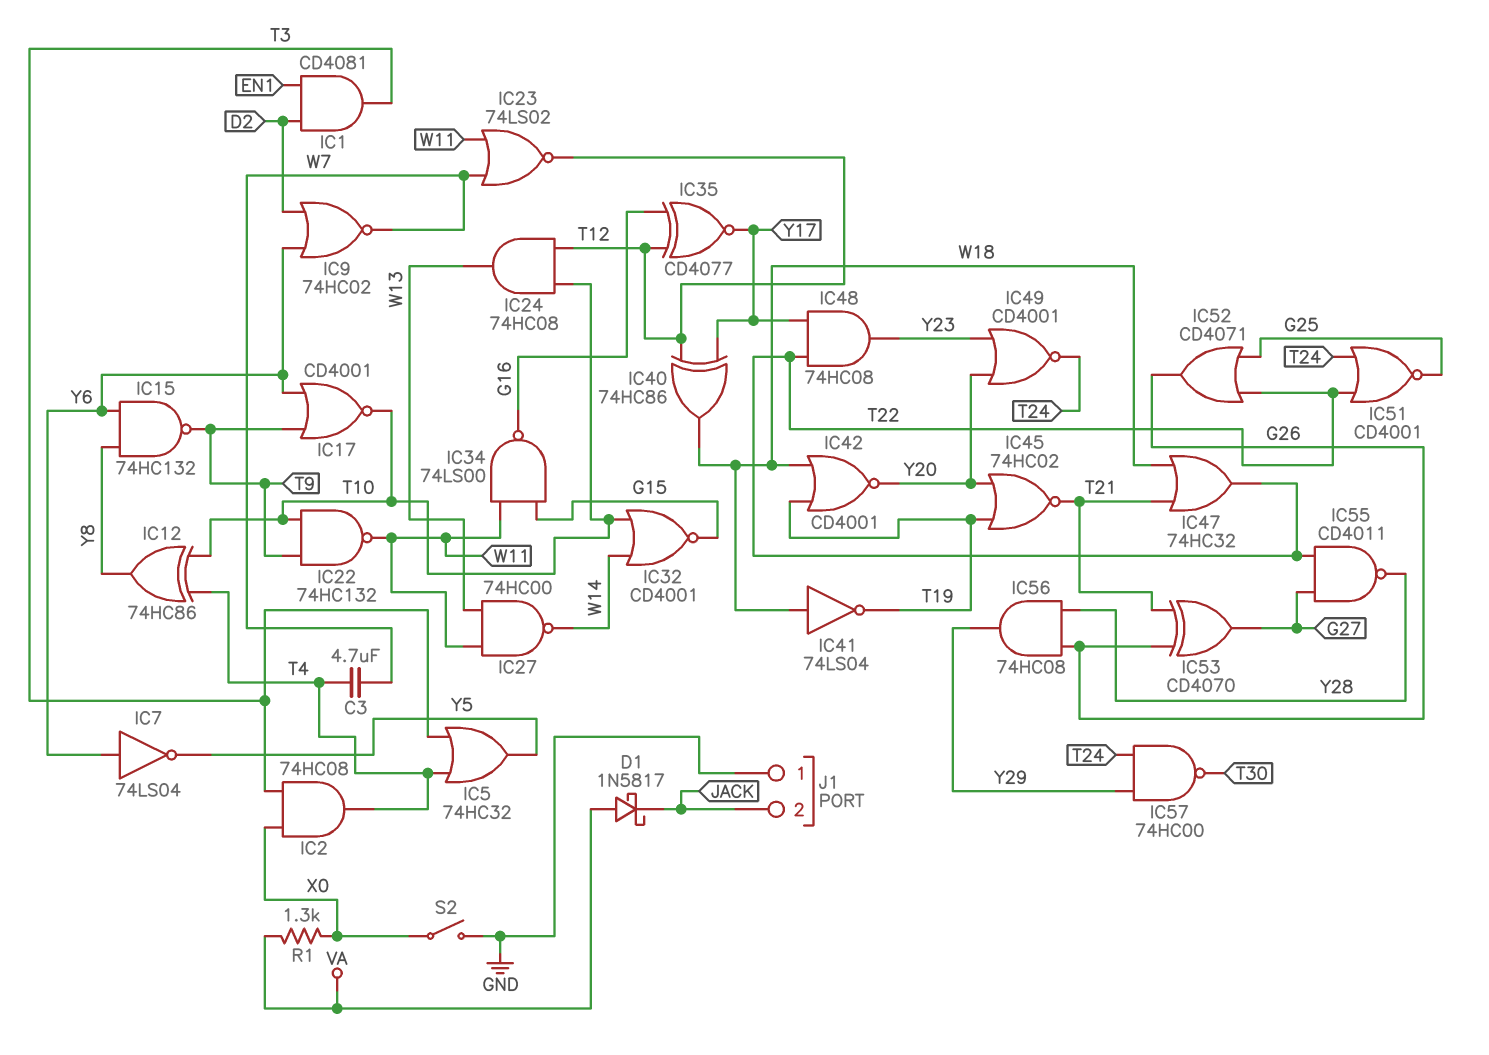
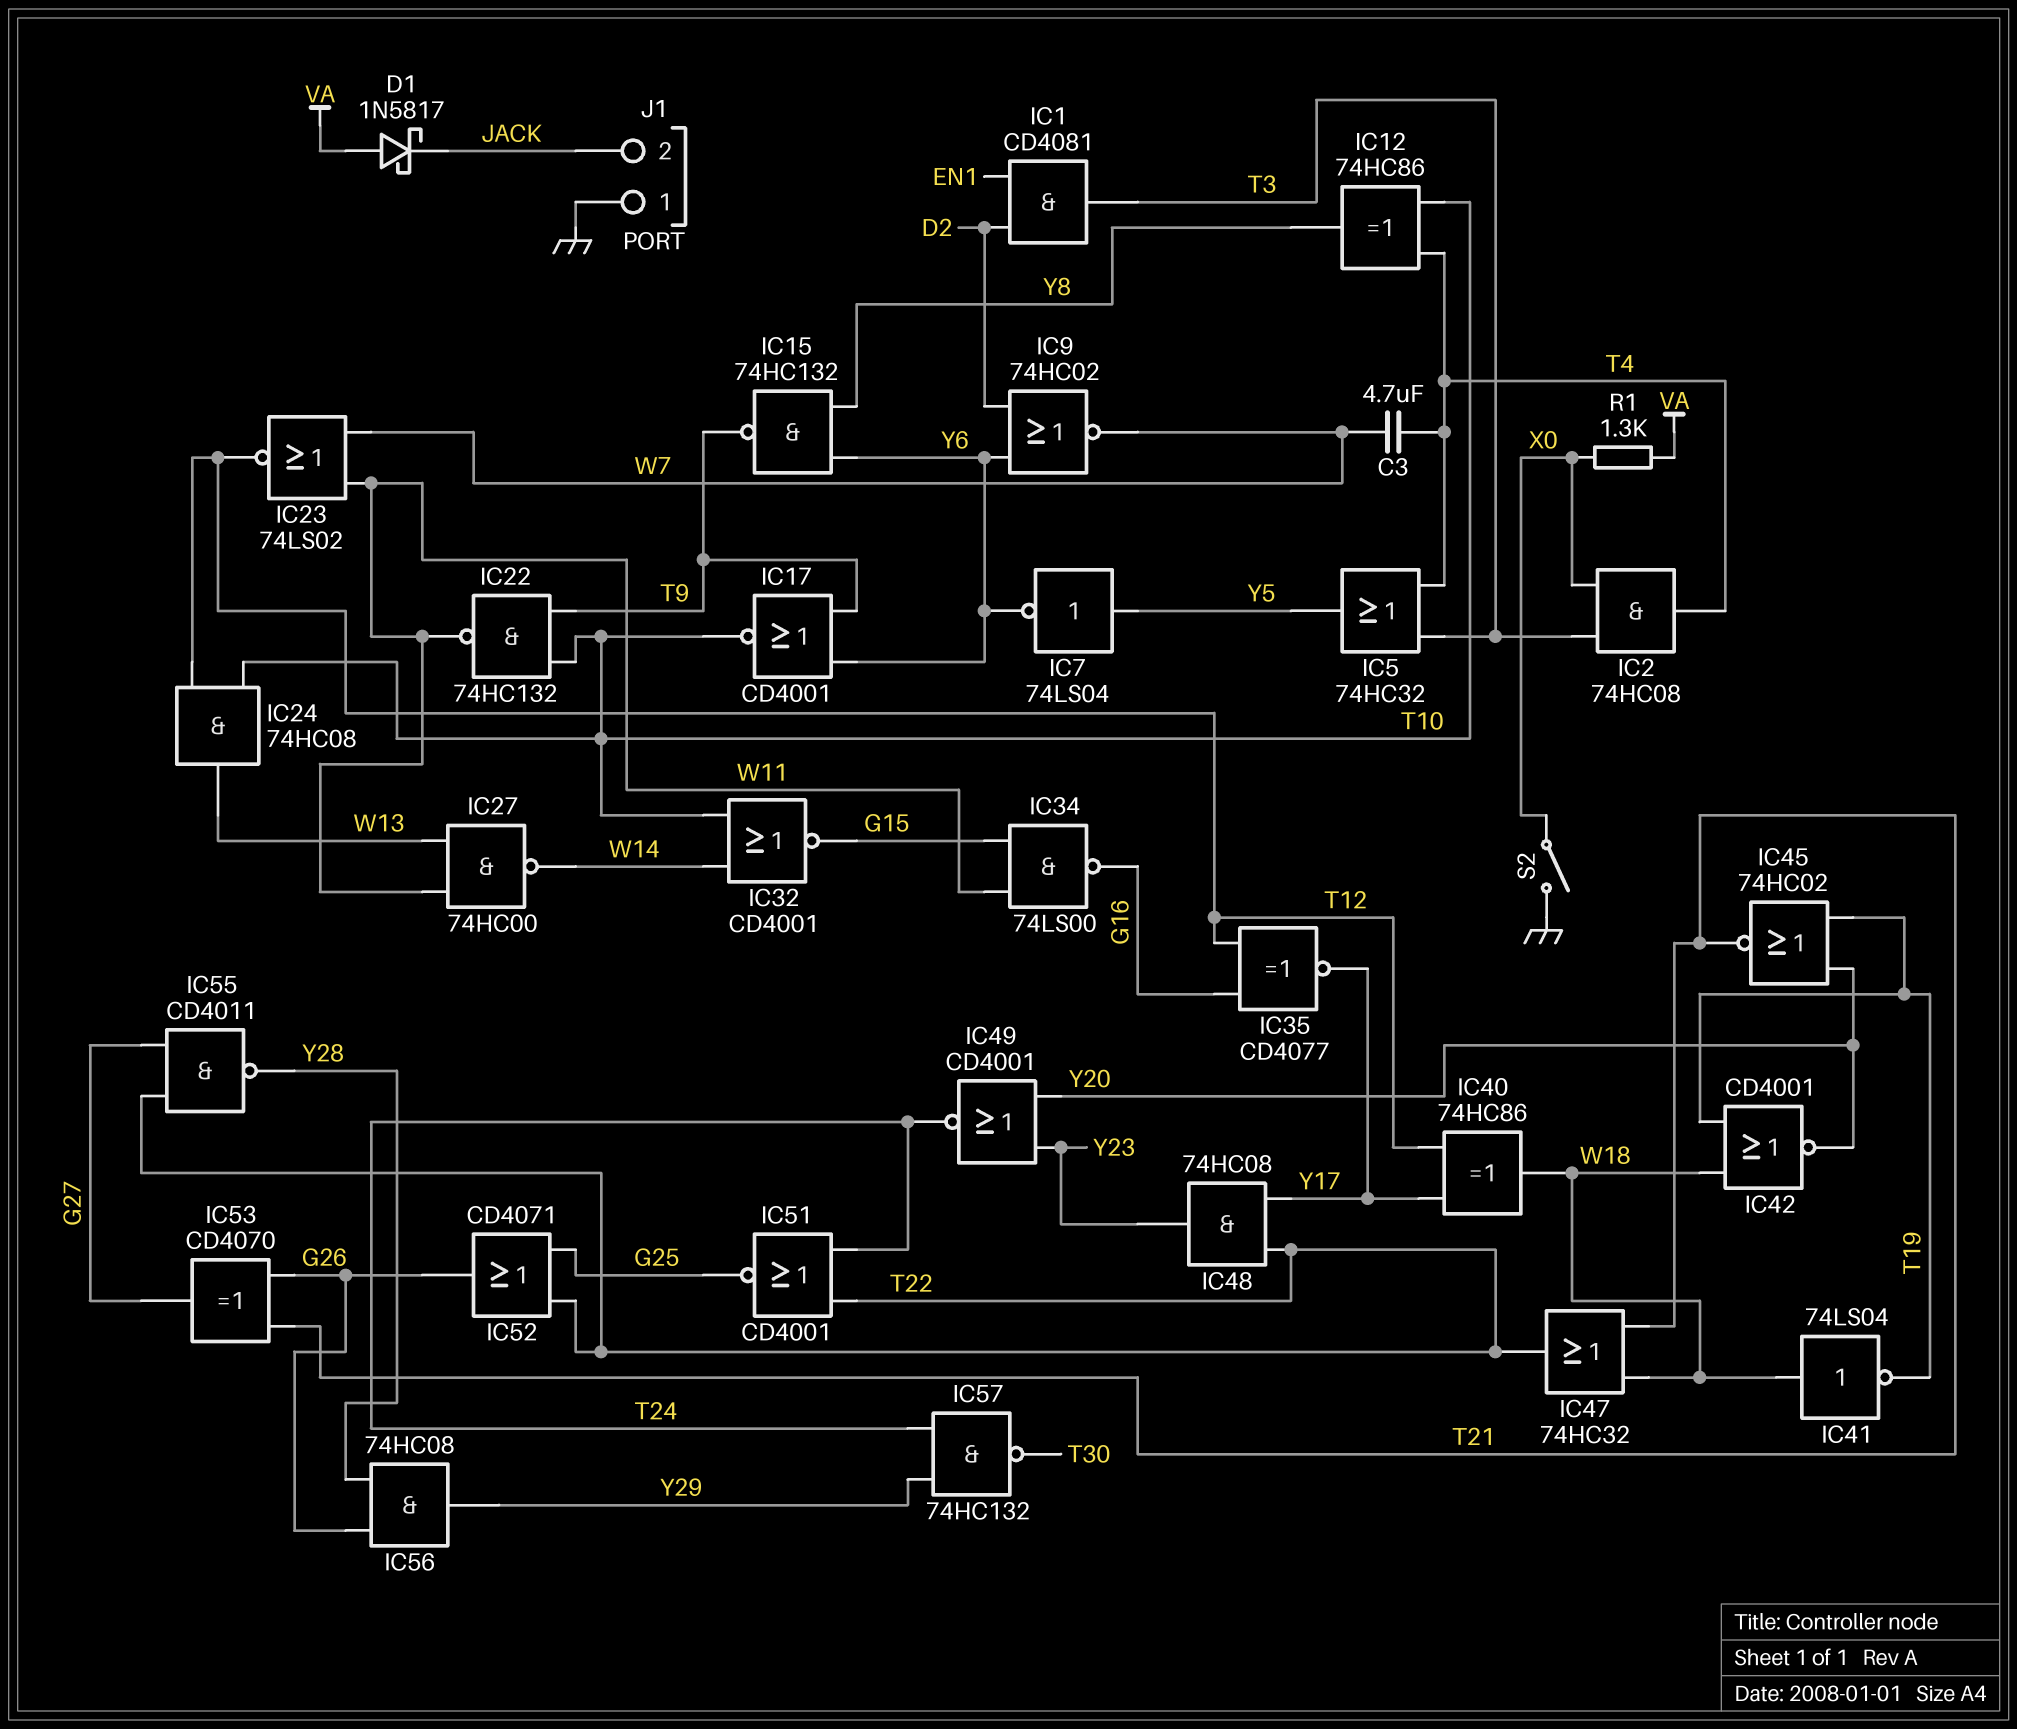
IC7: NOT 74LS04 (in Y6, out Y5) -> NOT 74LS04 (in Y5, out Y6)
IC57: NAND 74HC00 (in T24, in Y29, out T30) -> NAND 74HC132 (in T24, in Y29, out T30)

